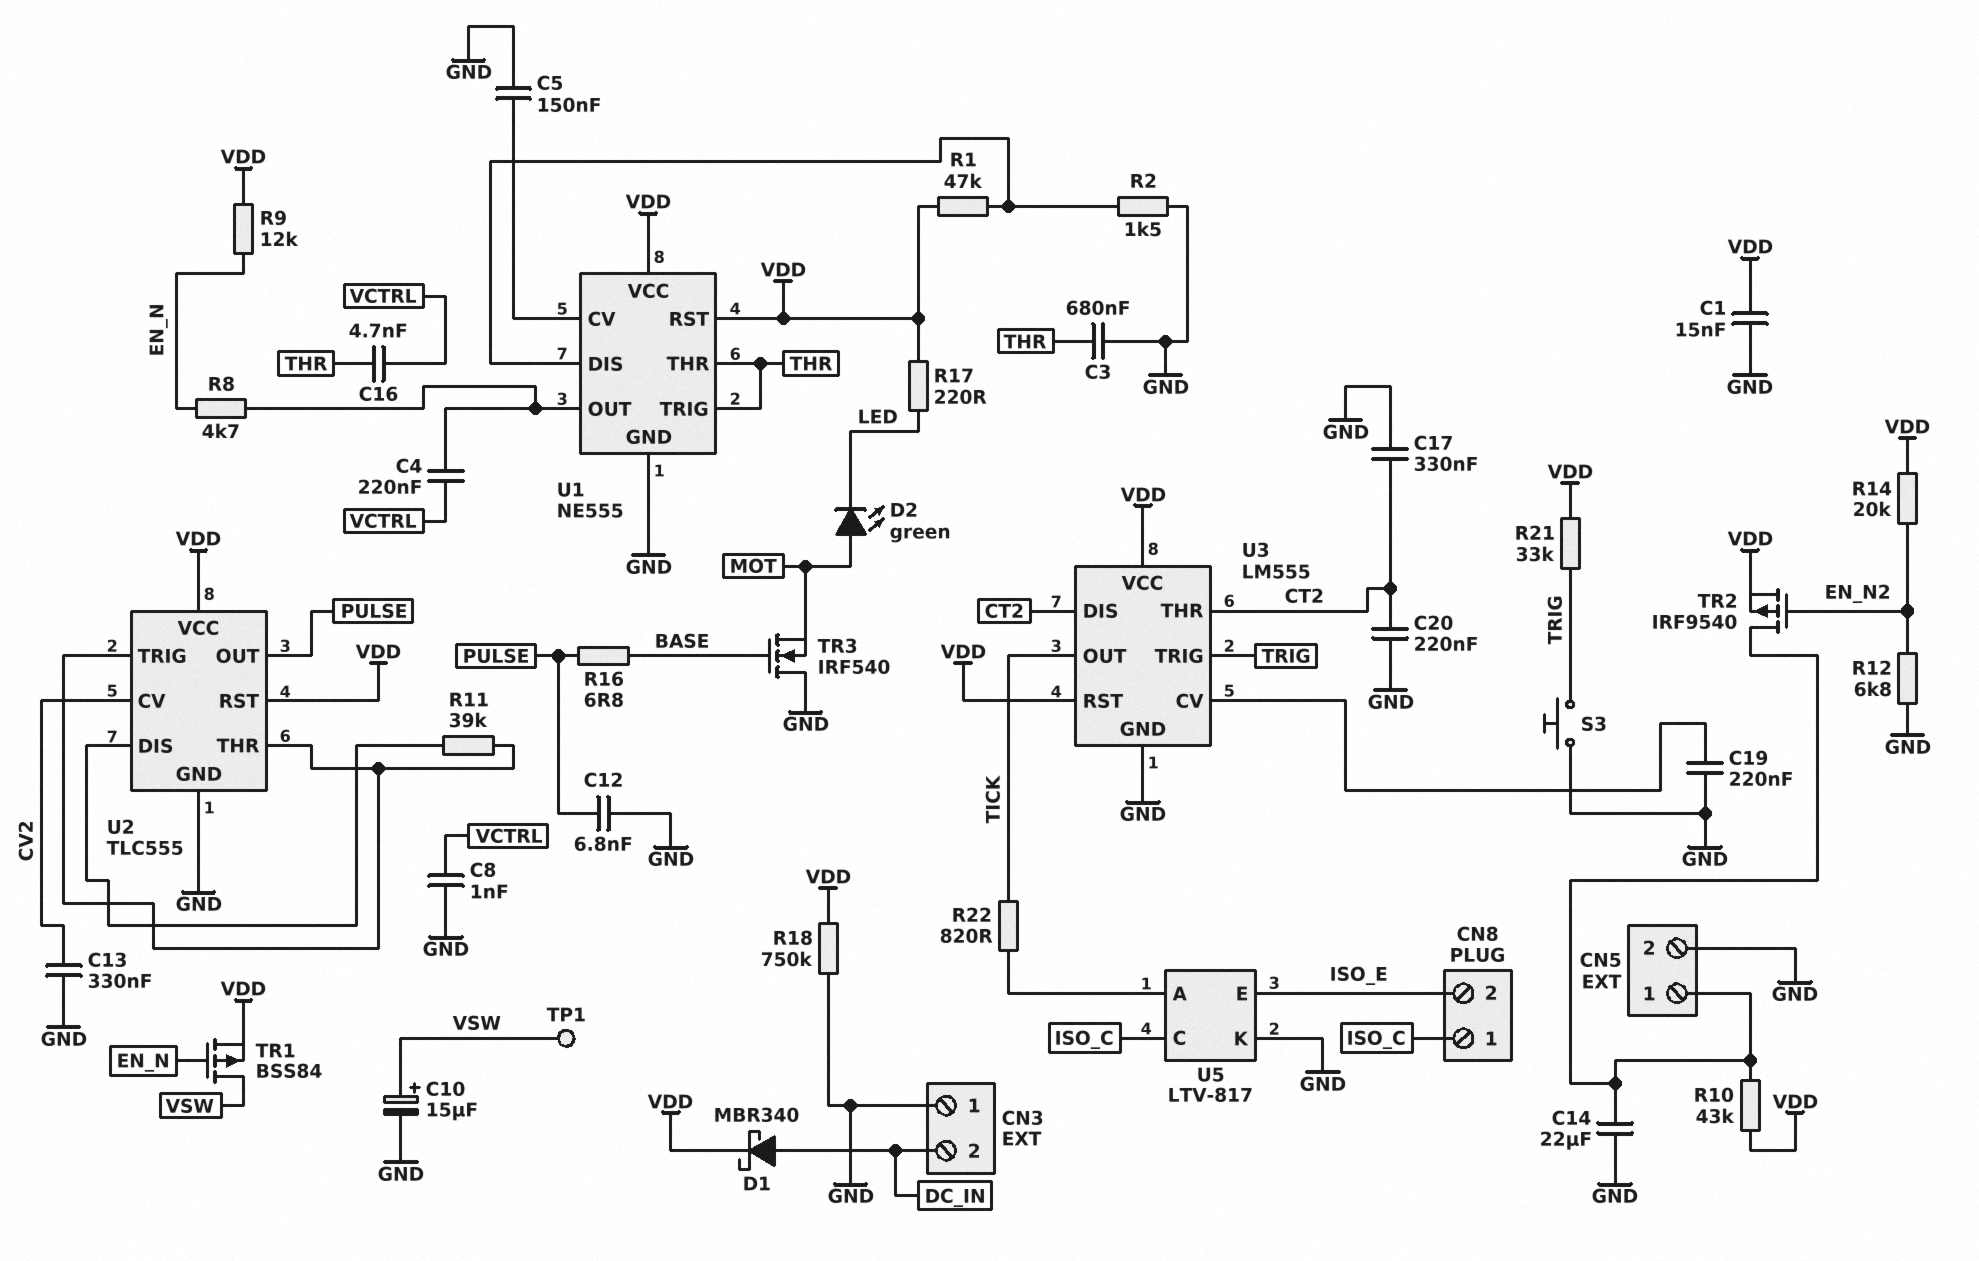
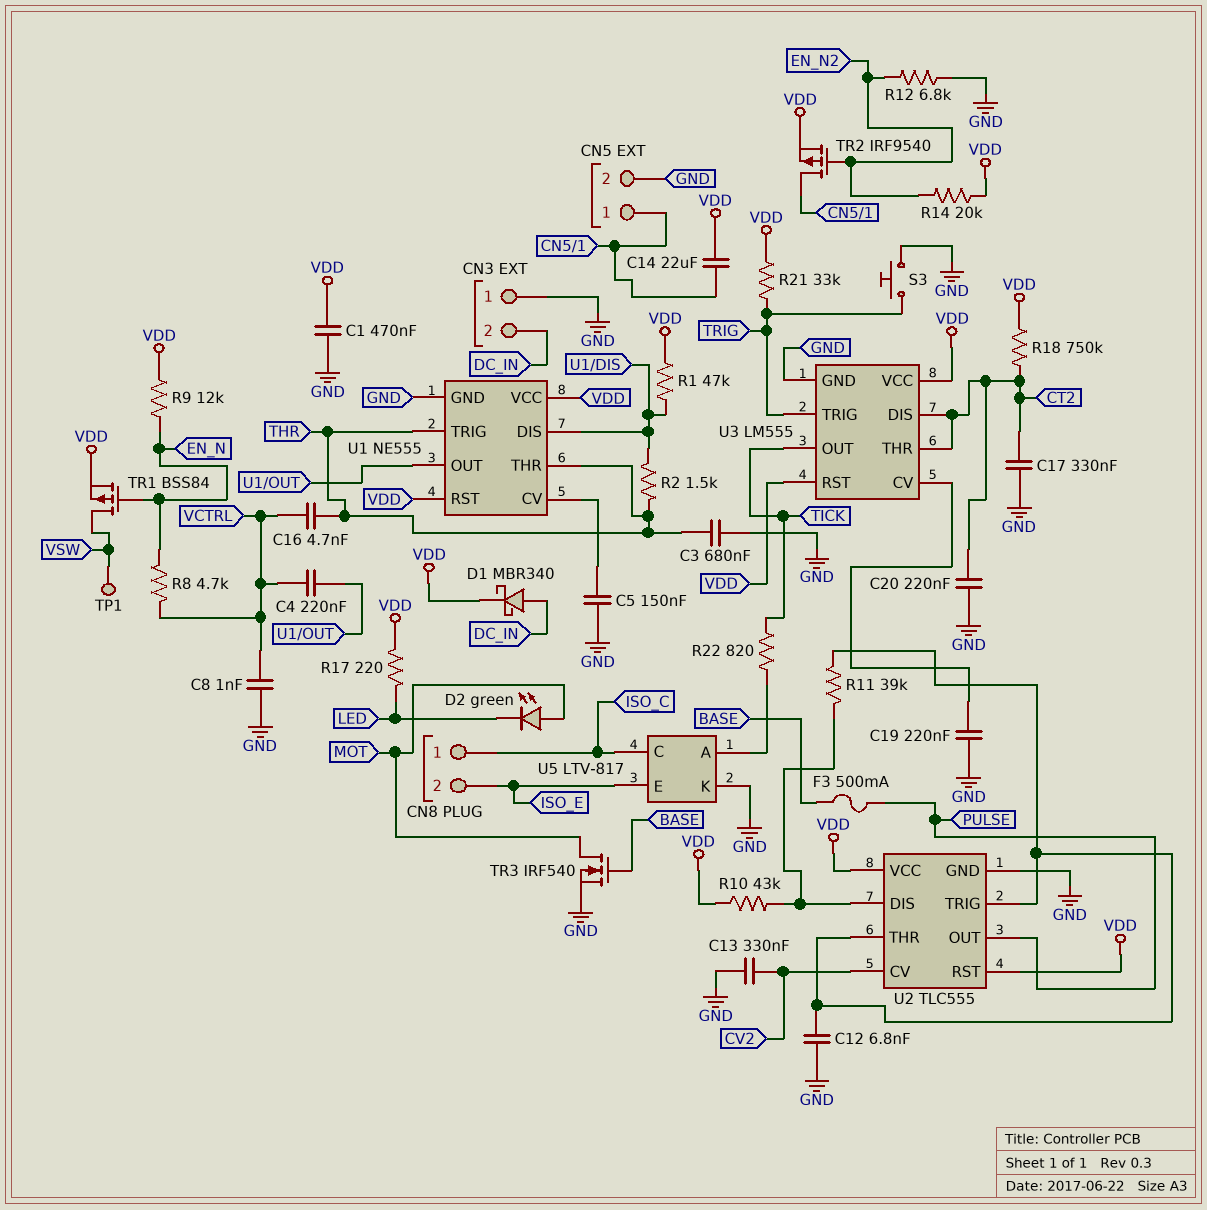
C1: 15nF (GND, VDD) -> 470nF (GND, VDD)
C10: 15uF (plus VSW, minus GND) -> none
C12: 6.8nF (GND, PULSE) -> 6.8nF (GND, U2/THR)
C14: 22uF (CN5/1, GND) -> 22uF (CN5/1, VDD)
F3: none -> 500mA (BASE, PULSE)
R2: 1.5k (GND, U1/DIS) -> 1.5k (THR, U1/DIS)
R8: 4.7k (EN_N, U1/OUT) -> 4.7k (EN_N, VCTRL)
R10: 43k (CN5/1, VDD) -> 43k (U2/DIS, VDD)
R16: 6.8 (BASE, PULSE) -> none
R18: 750k (GND, VDD) -> 750k (CT2, VDD)
TR3: NMOS IRF540 (G BASE, D GND, S MOT) -> NMOS IRF540 (G BASE, D MOT, S GND)

